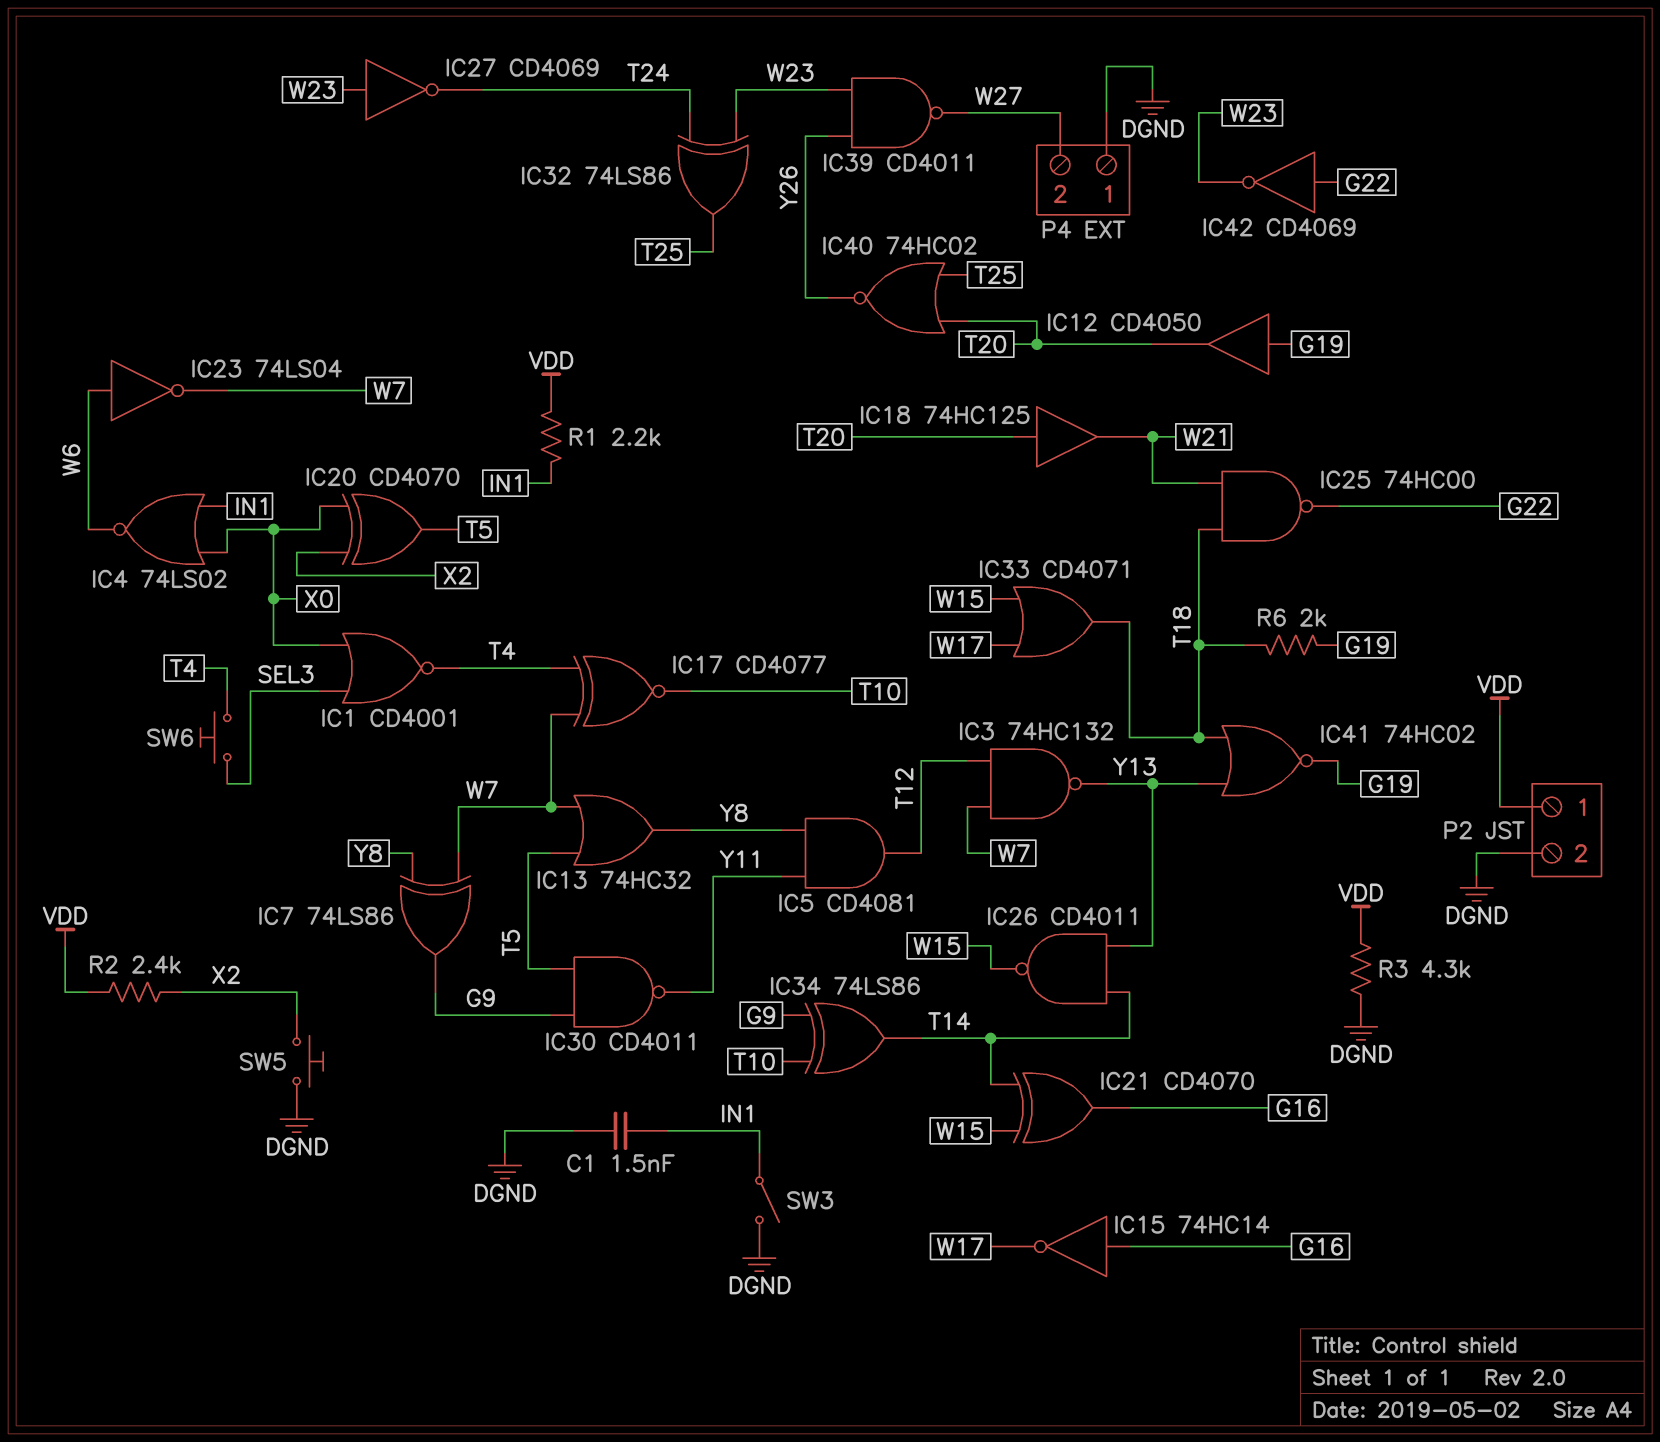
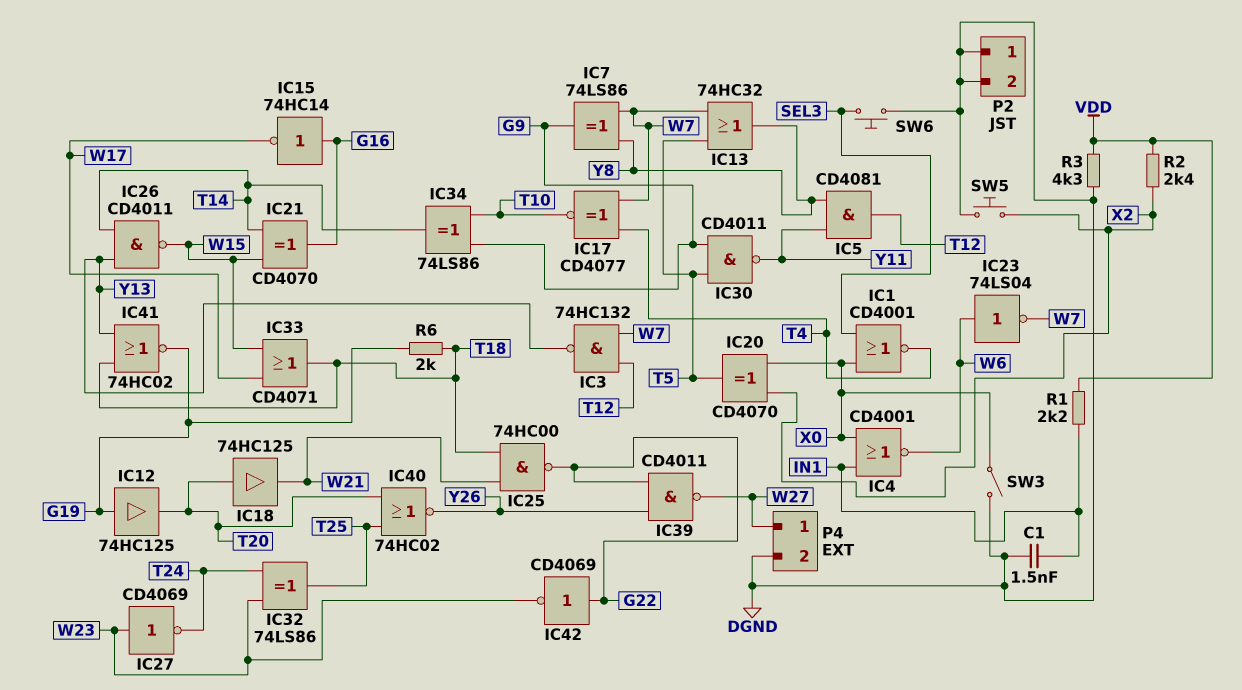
IC4: NOR 74LS02 (in IN1, in X0, out W6) -> NOR CD4001 (in IN1, in X0, out W6)
IC12: buffer CD4050 (in G19, out T20) -> buffer 74HC125 (in G19, out T20)
IC39: NAND CD4011 (in W23, in Y26, out W27) -> NAND CD4011 (in G22, in Y26, out W27)
P2 pin 1: VDD -> DGND
P4 pin 1: DGND -> W27
P4 pin 2: W27 -> DGND
SW3: switch (DGND, IN1) -> switch (DGND, X0)
SW6: button (SEL3, T4) -> button (DGND, SEL3)

